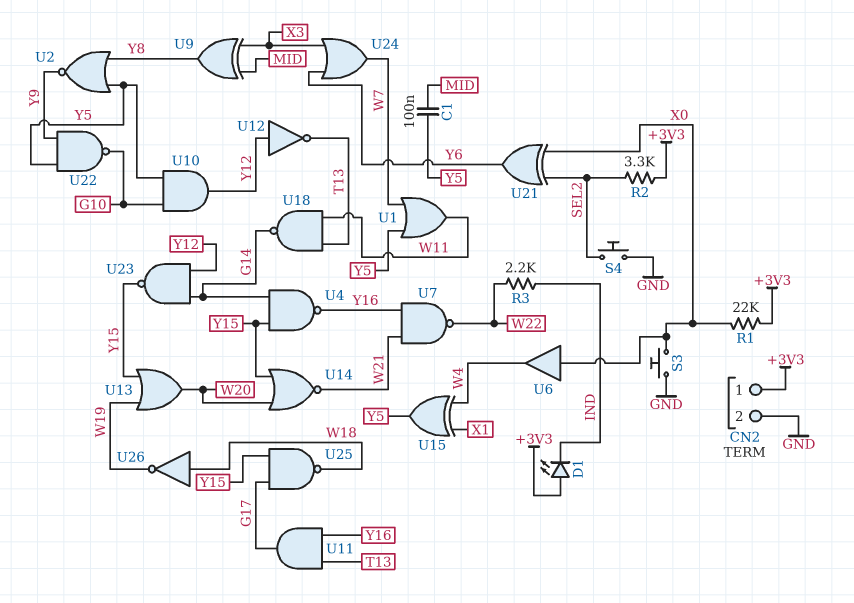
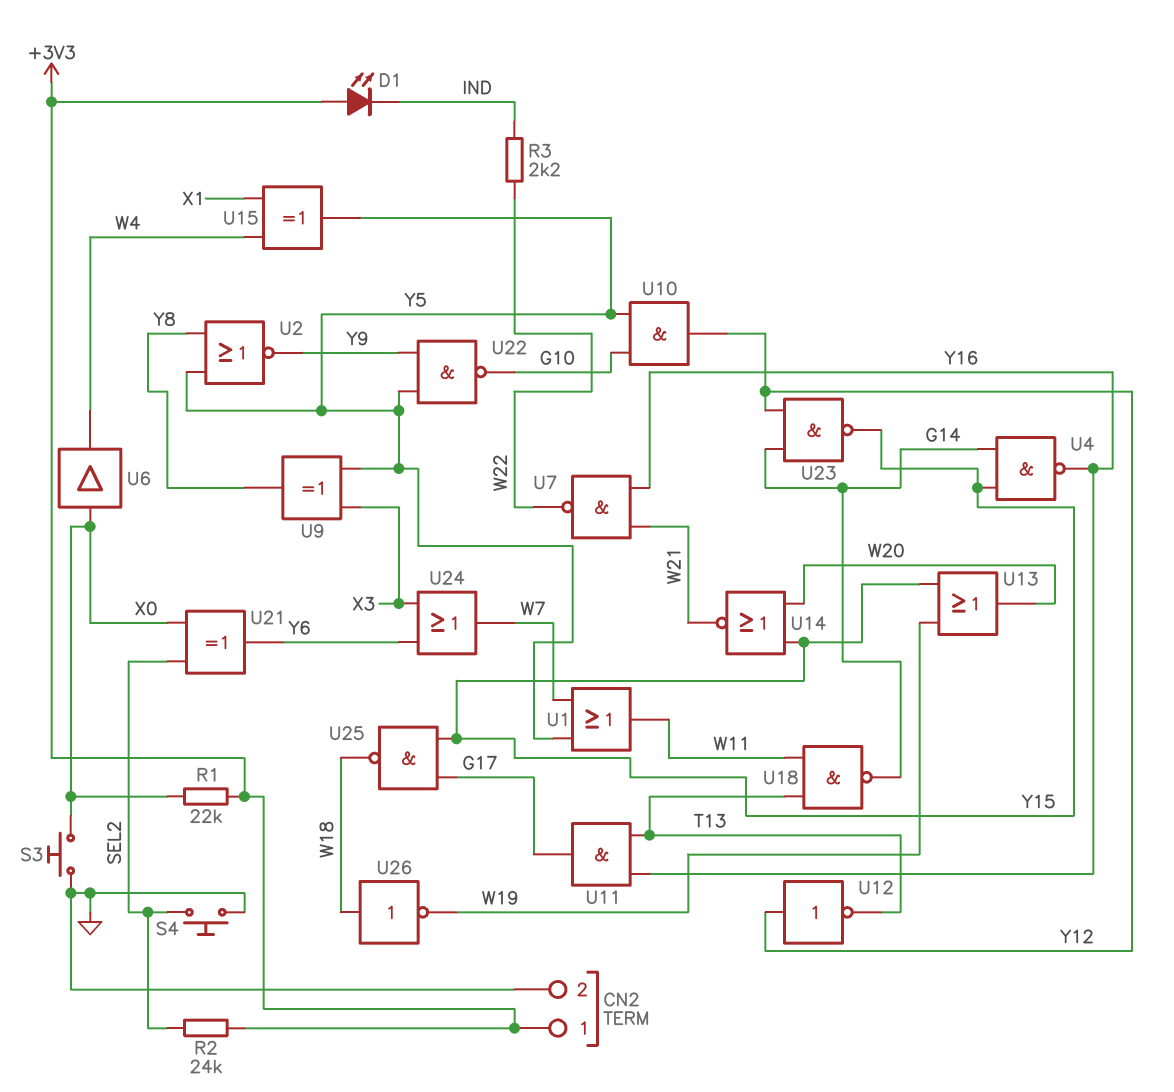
C1: 100nF (MID, Y5) -> none
R2: 3.3k (+3V3, SEL2) -> 24k (+3V3, SEL2)
U9: XOR (in MID, in X3, out Y8) -> XOR (in X3, in Y5, out Y8)

